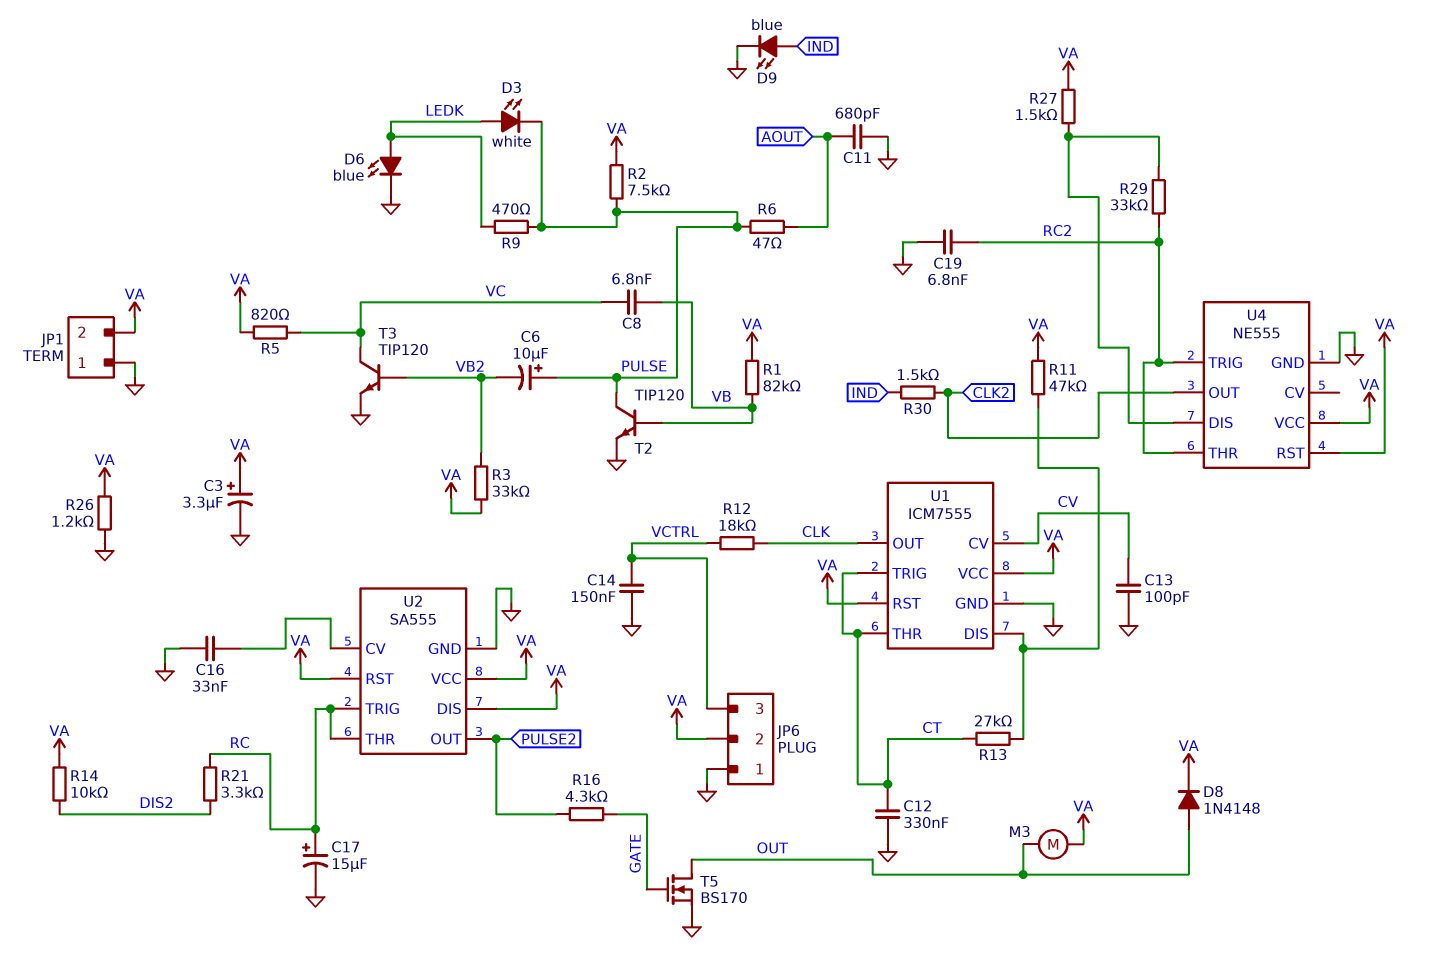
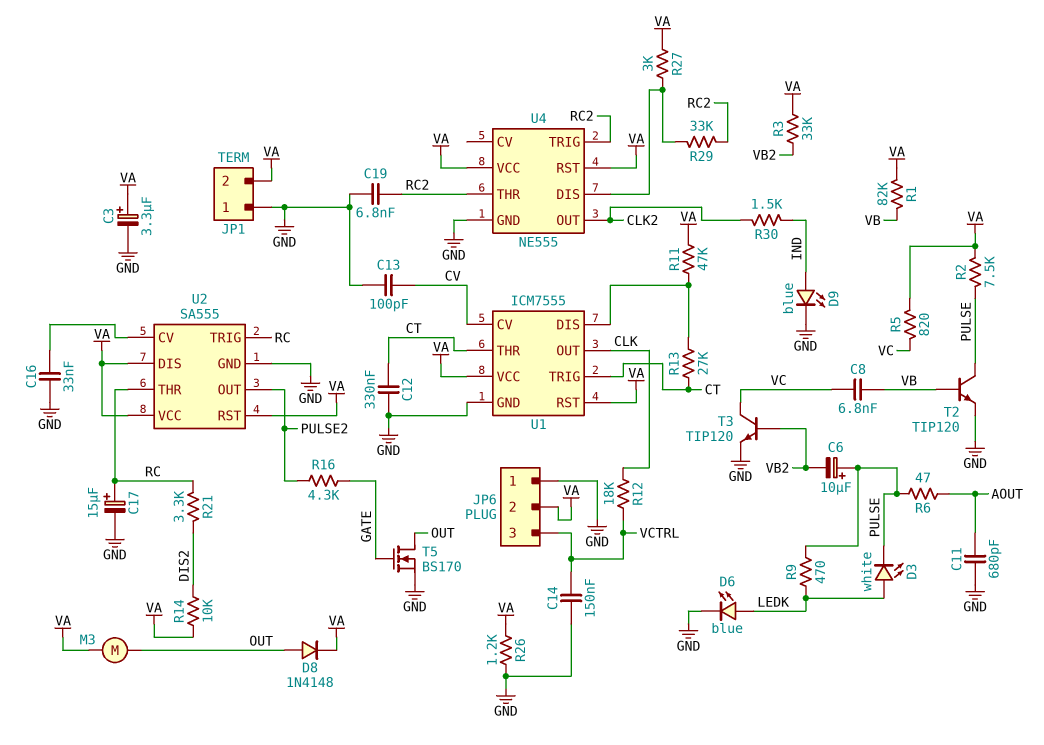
R27: 1.5k (U4/DIS, VA) -> 3k (U4/DIS, VA)

